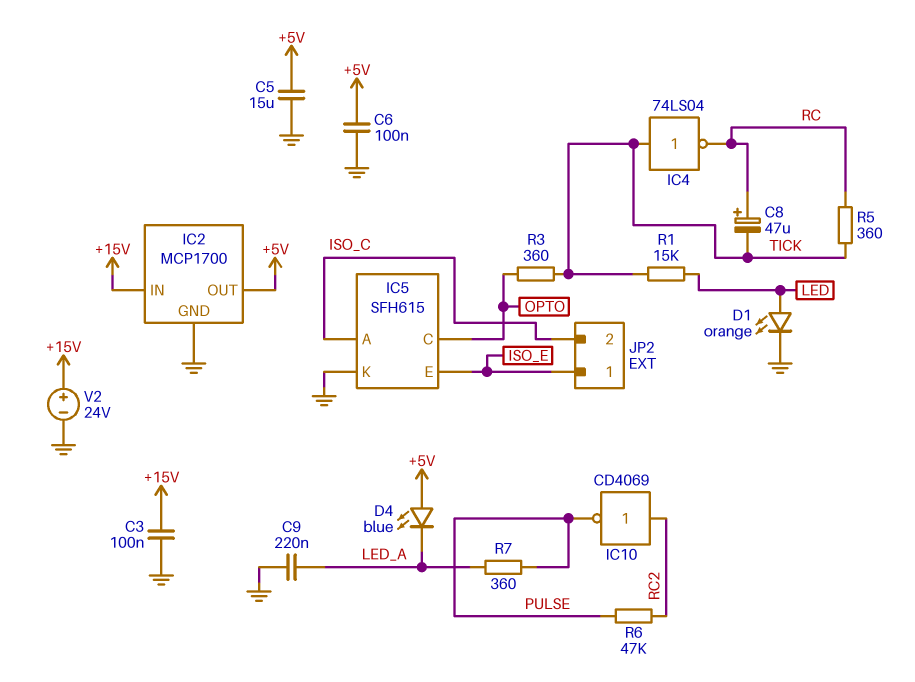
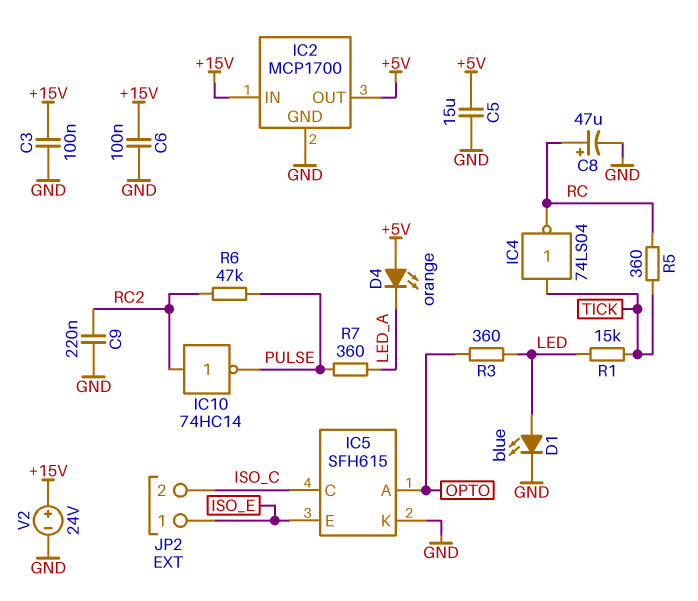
C6: 100nF (+5V, GND) -> 100nF (+15V, GND)
C8: 47uF (plus RC, minus TICK) -> 47uF (plus RC, minus GND)
C9: 220nF (GND, LED_A) -> 220nF (GND, RC2)
D1: LED orange (A LED, K GND) -> LED blue (A LED, K GND)
D4: LED blue (A +5V, K LED_A) -> LED orange (A +5V, K LED_A)
IC5 pin A: ISO_C -> OPTO
IC5 pin C: OPTO -> ISO_C
IC10: NOT CD4069 (in RC2, out PULSE) -> NOT 74HC14 (in RC2, out PULSE)
R3: 360 (OPTO, TICK) -> 360 (LED, OPTO)

